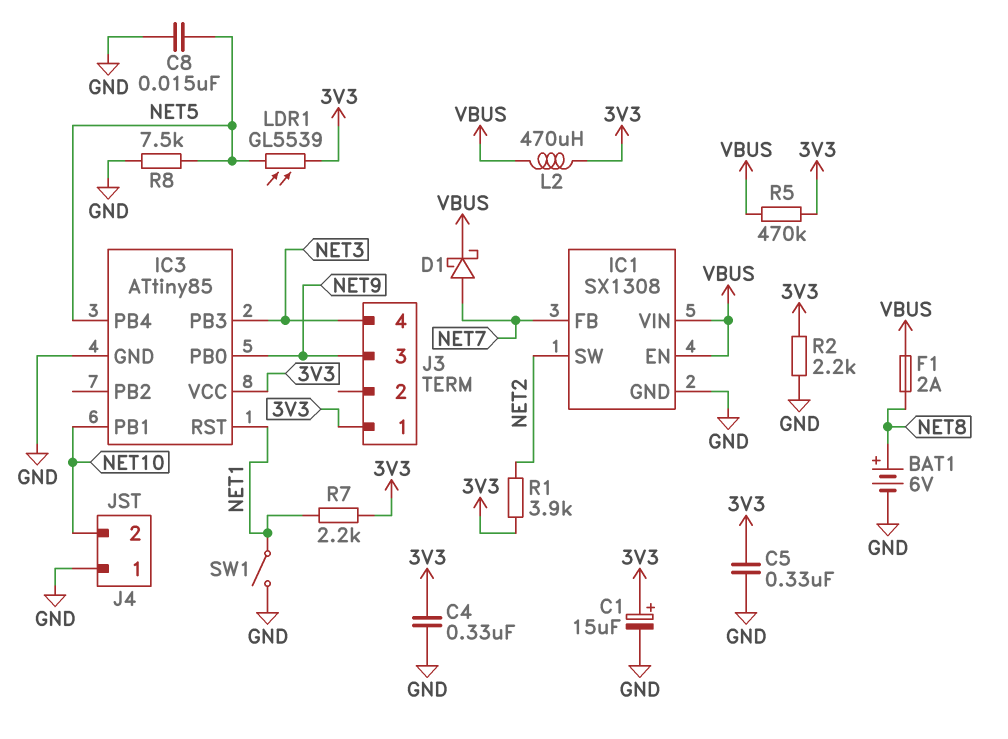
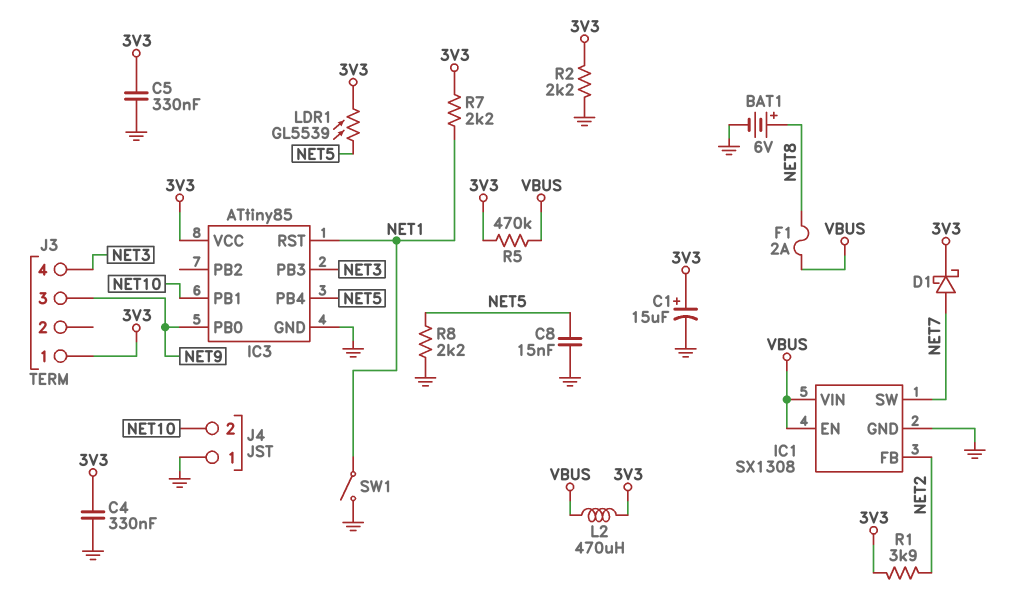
D1: schottky (A NET7, K VBUS) -> schottky (A NET7, K 3V3)
IC1 pin FB: NET7 -> NET2
IC1 pin SW: NET2 -> NET7
R8: 7.5k (GND, NET5) -> 2.2k (GND, NET5)

